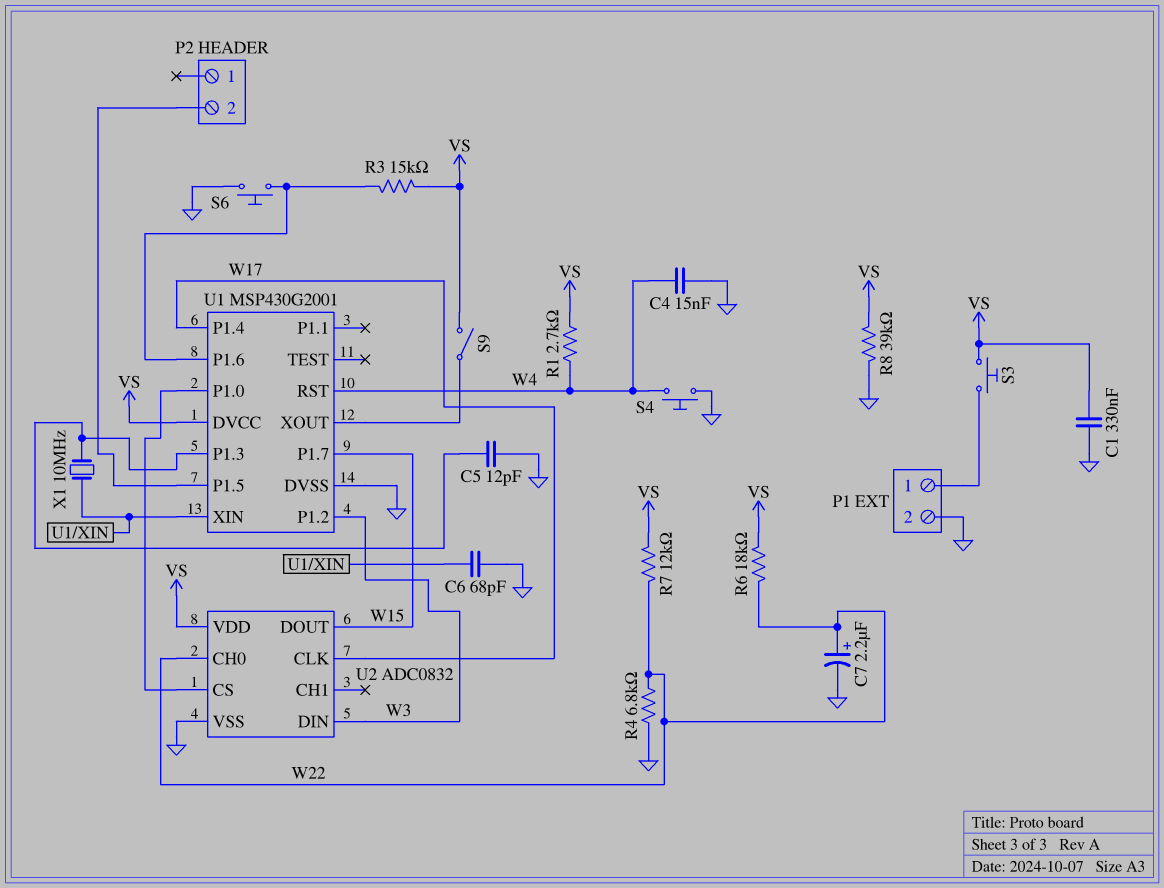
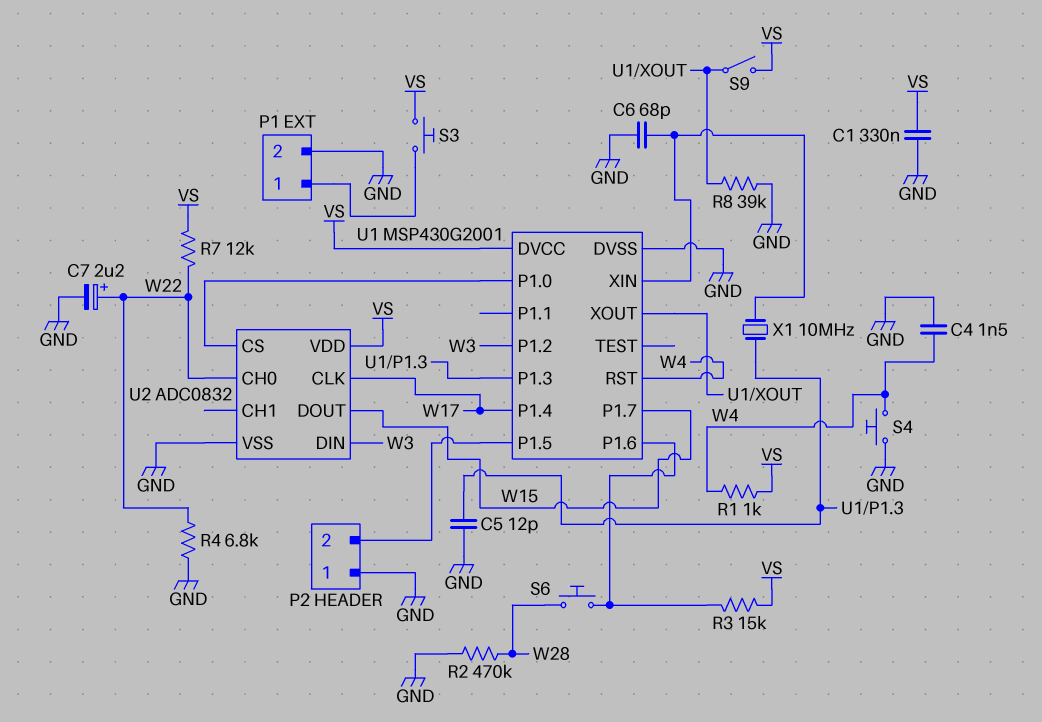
C4: 15nF (GND, W4) -> 1.5nF (GND, W4)
P2 pin 1: none -> GND
R1: 2.7k (VS, W4) -> 1k (VS, W4)
R2: none -> 470k (GND, W28)
R6: 18k (VS, W22) -> none
R8: 39k (GND, VS) -> 39k (GND, U1/XOUT)
S6: button (GND, U1/P1.6) -> button (U1/P1.6, W28)

